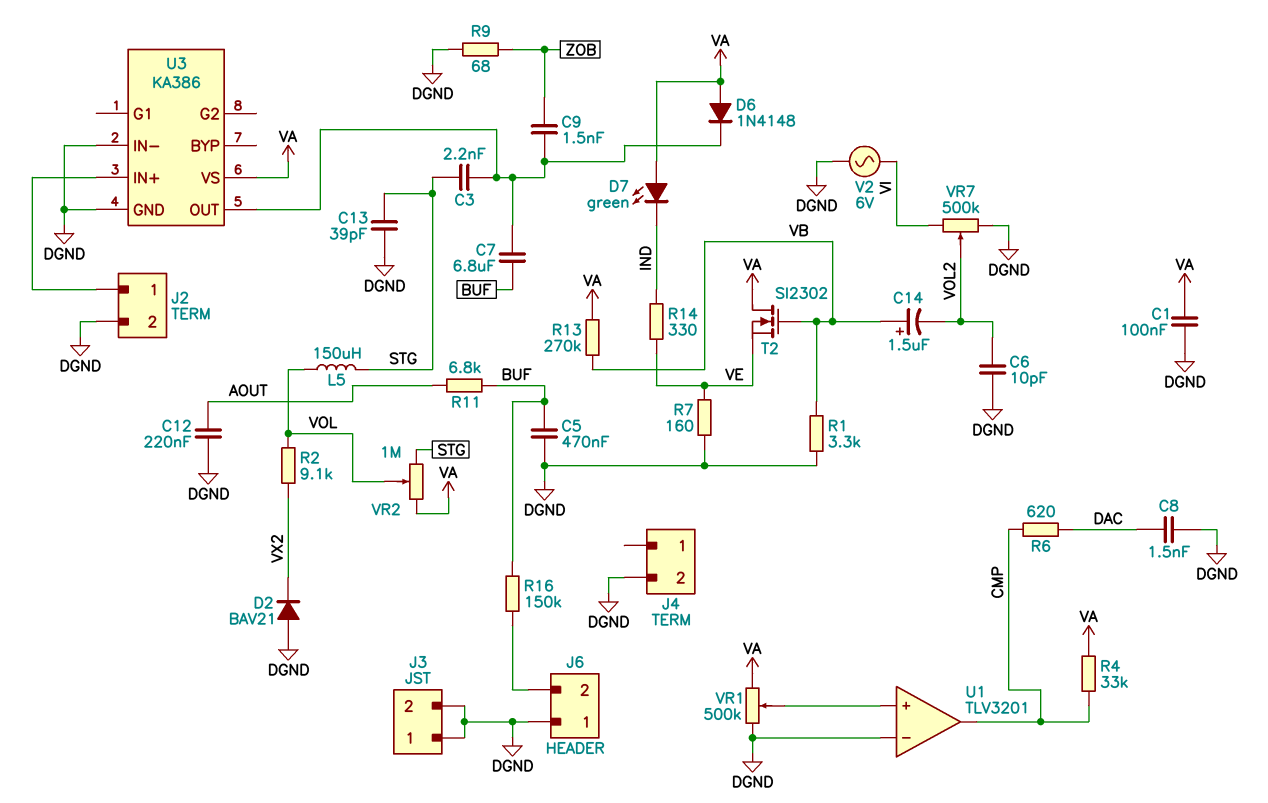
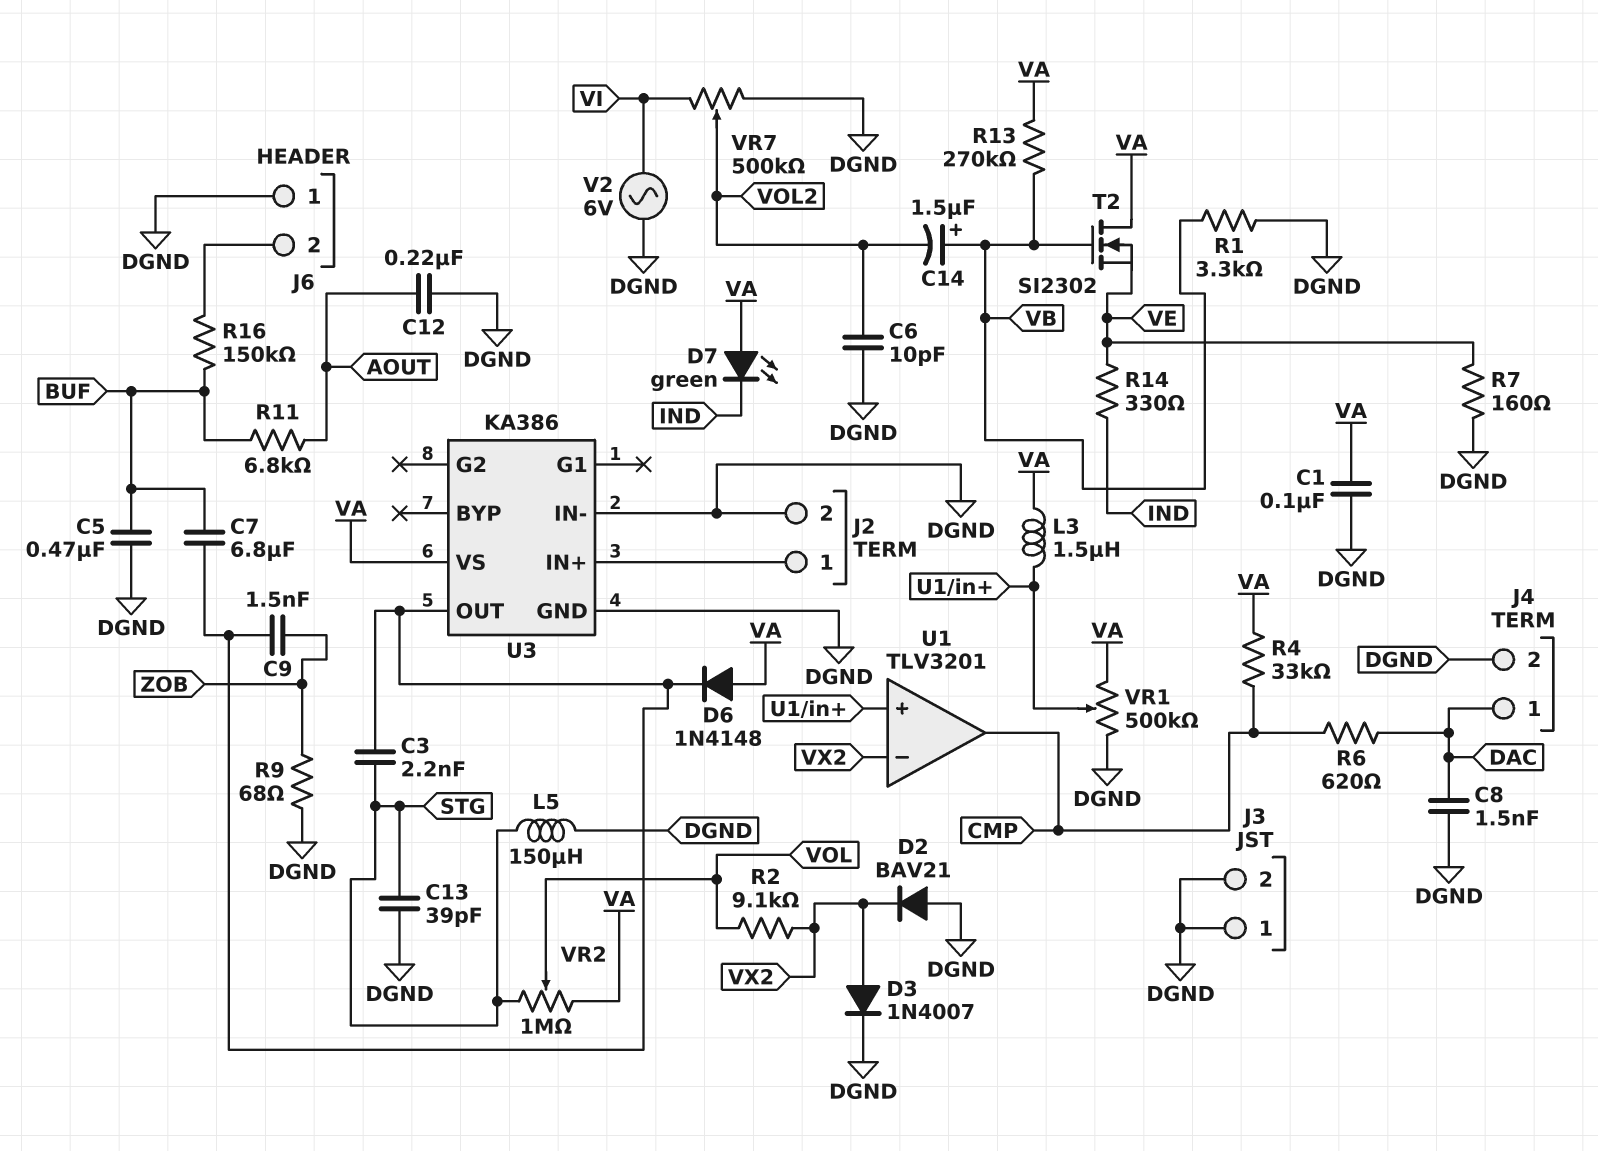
D3: none -> diode 1N4007 (A VX2, K DGND)
J4 pin 1: none -> DAC
L3: none -> 1.5uH (U1/in+, VA)
L5: 150uH (STG, VOL) -> 150uH (DGND, STG)
U1 pin in-: DGND -> VX2

